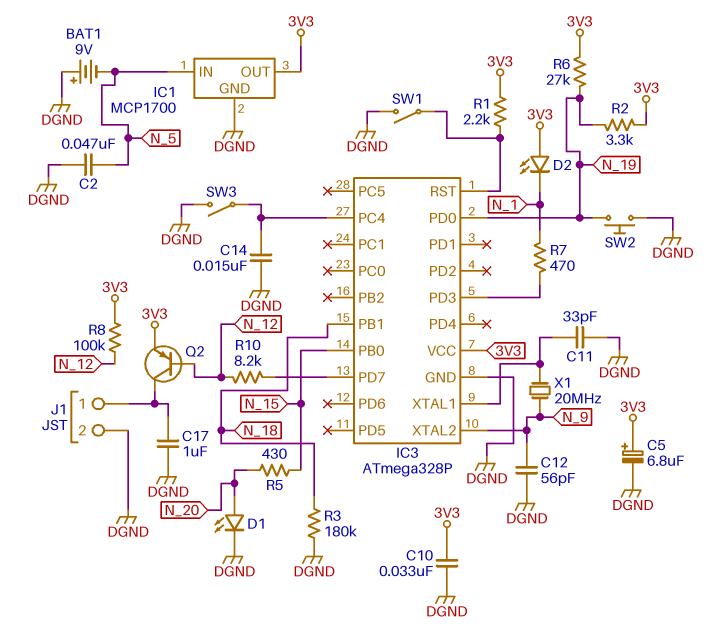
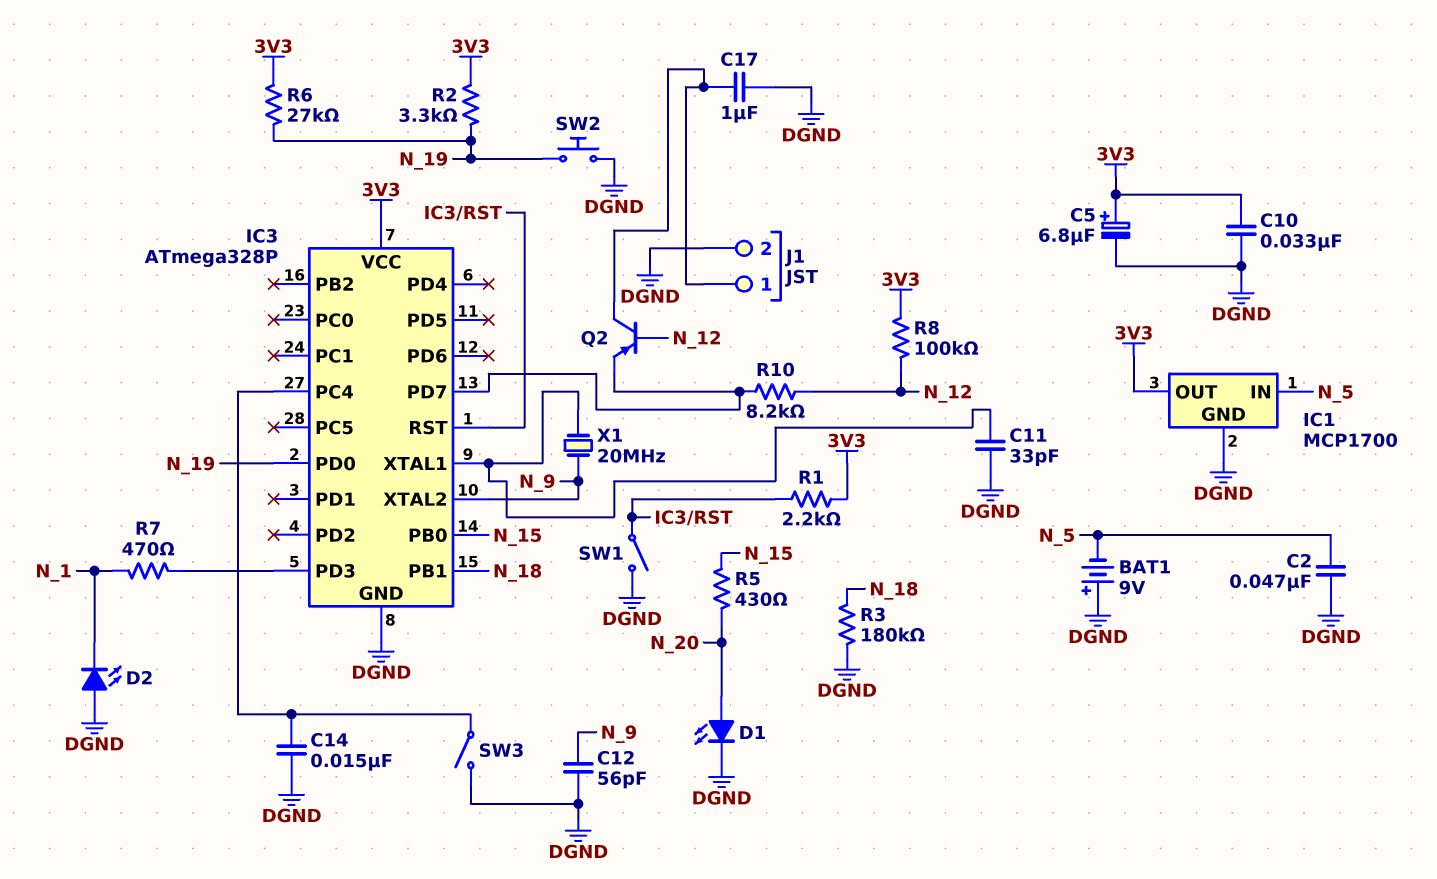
D2: LED (A 3V3, K N_1) -> LED (A DGND, K N_1)
Q2: PNP (B N_12, C J1/1, E 3V3) -> PNP (B N_12, C J1/1, E IC3/PD7)

